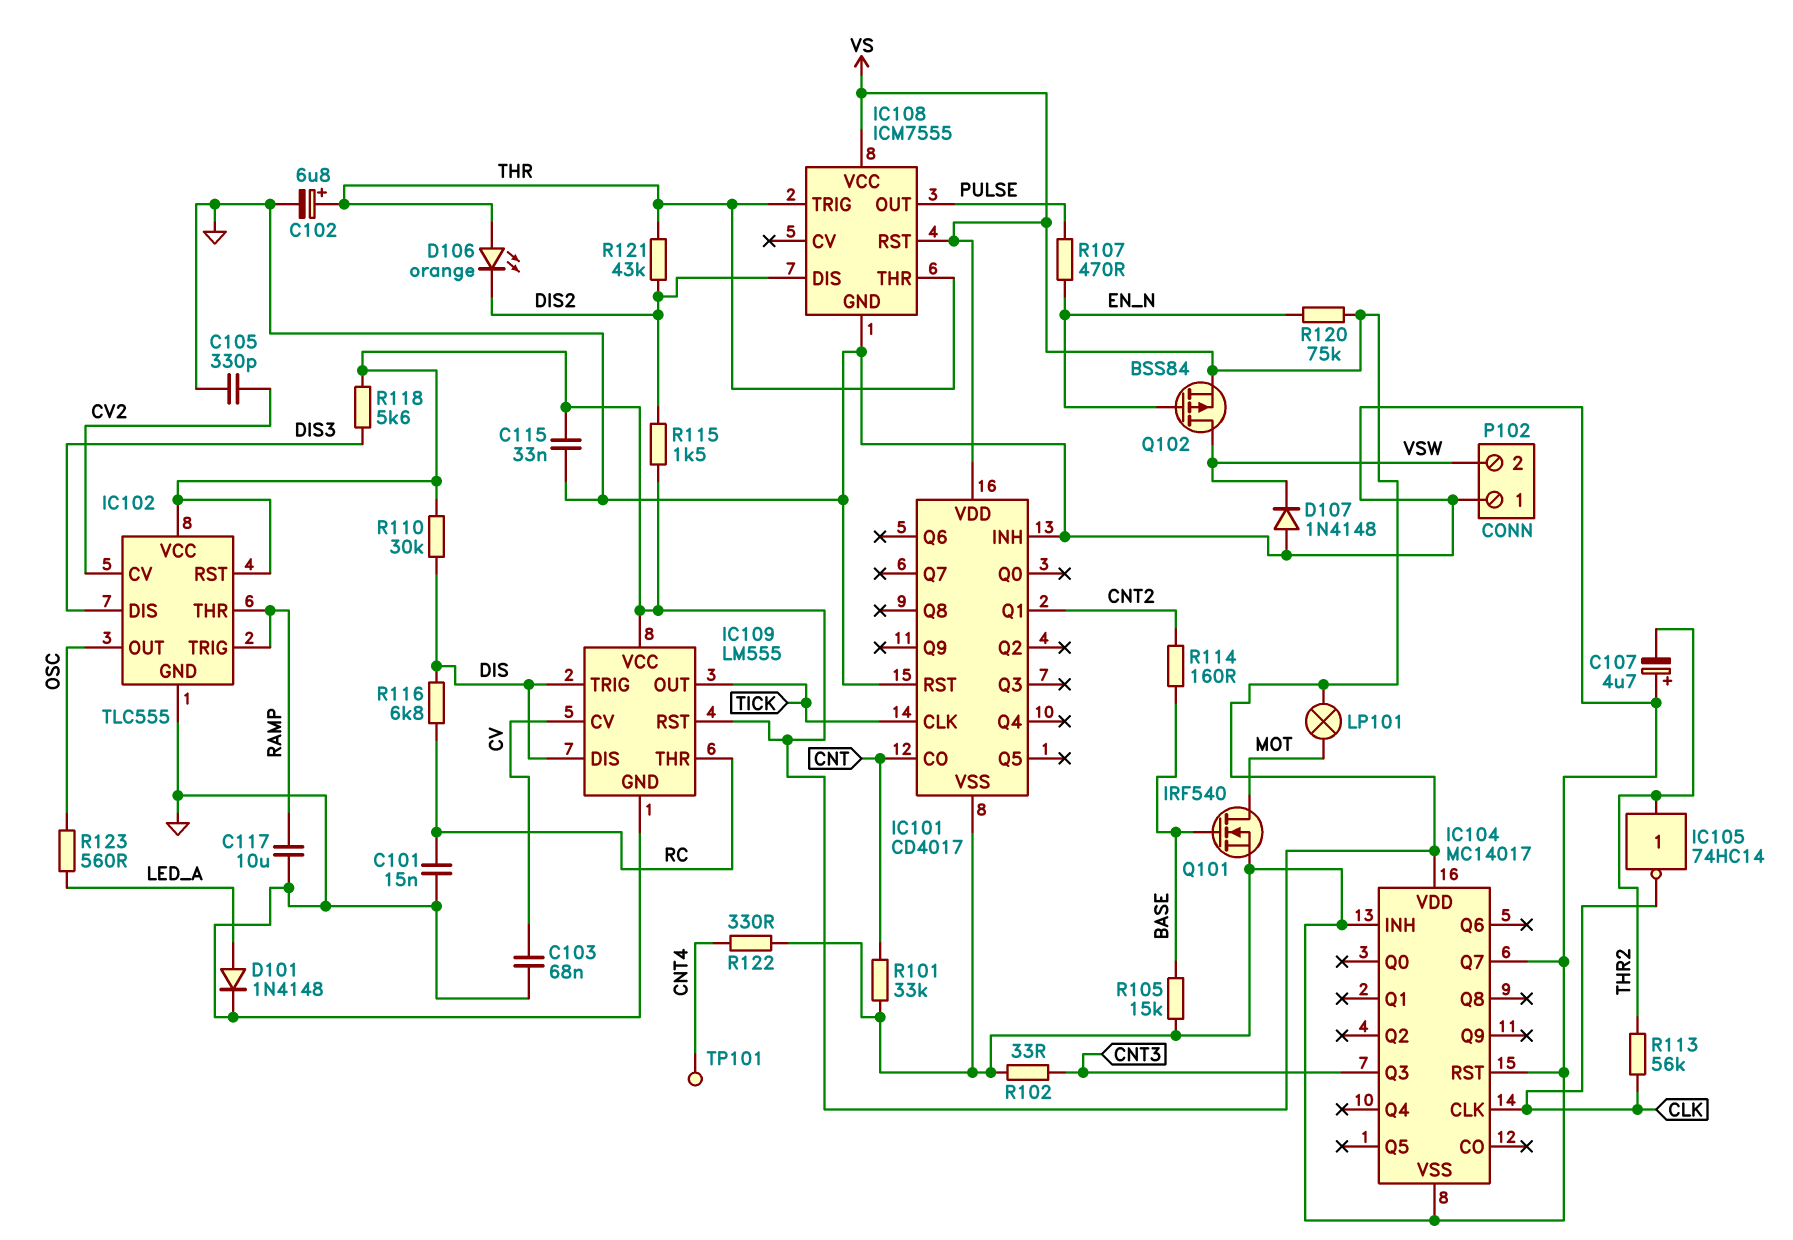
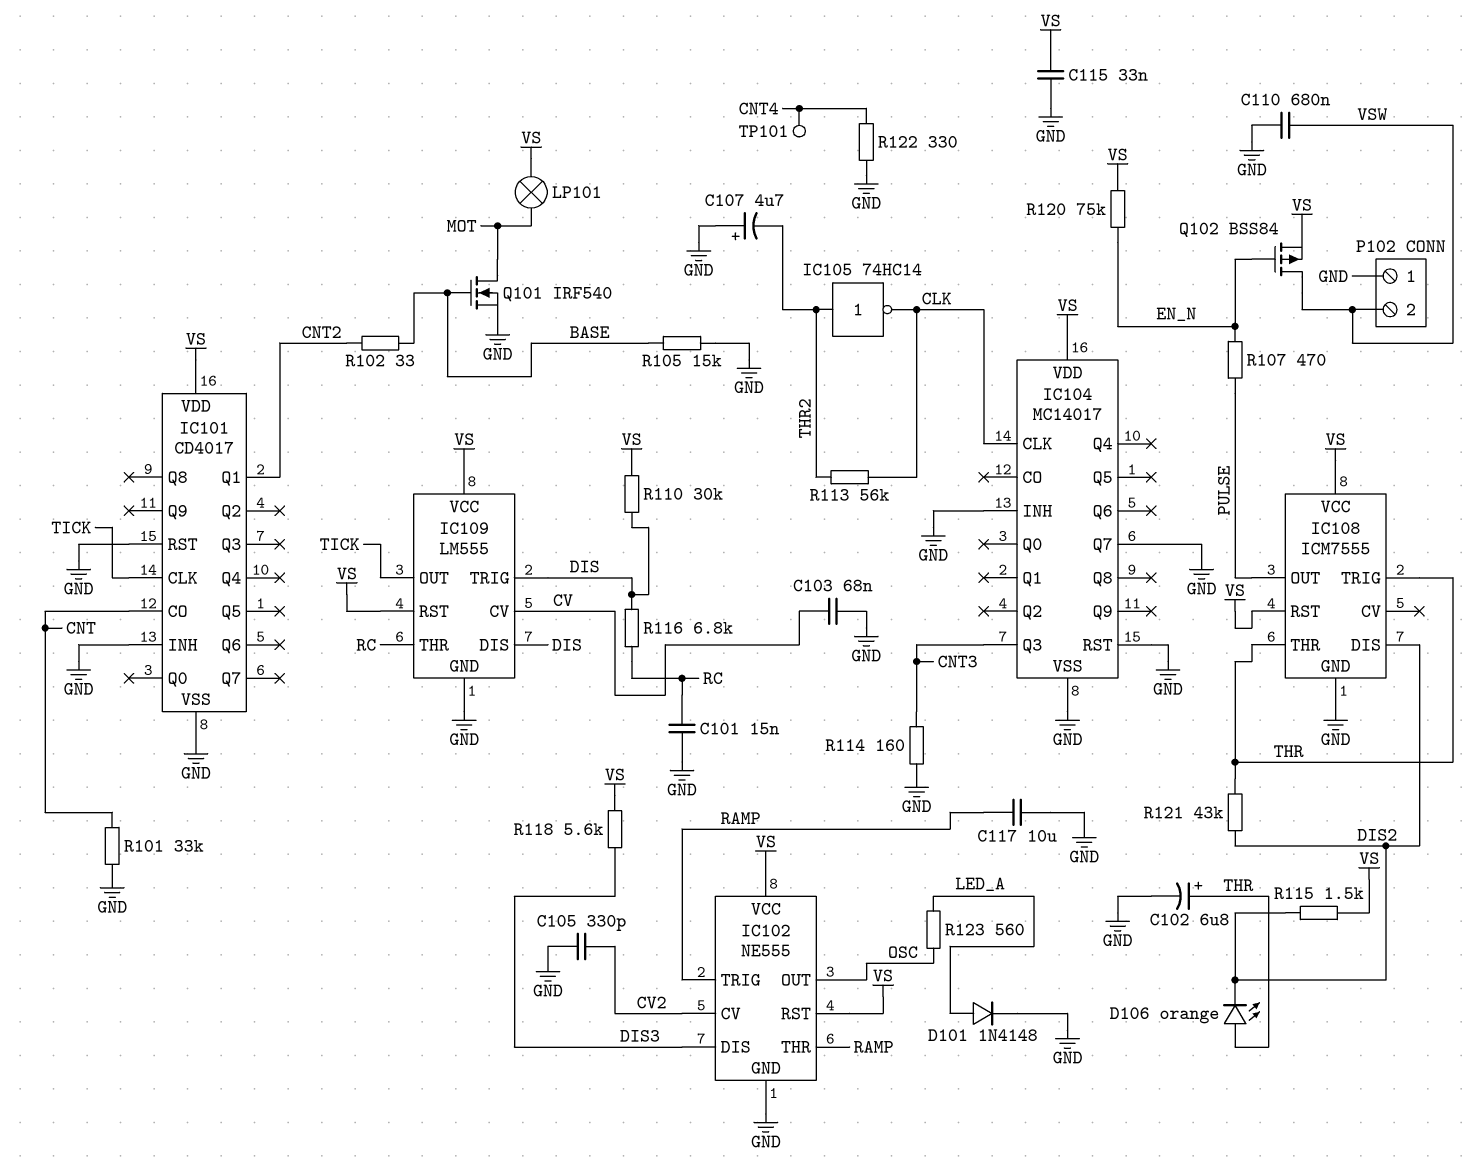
C110: none -> 680nF (GND, VSW)
D107: diode 1N4148 (A GND, K VSW) -> none
IC102: TLC555 -> NE555
R102: 33 (CNT3, GND) -> 33 (BASE, CNT2)
R114: 160 (BASE, CNT2) -> 160 (CNT3, GND)

